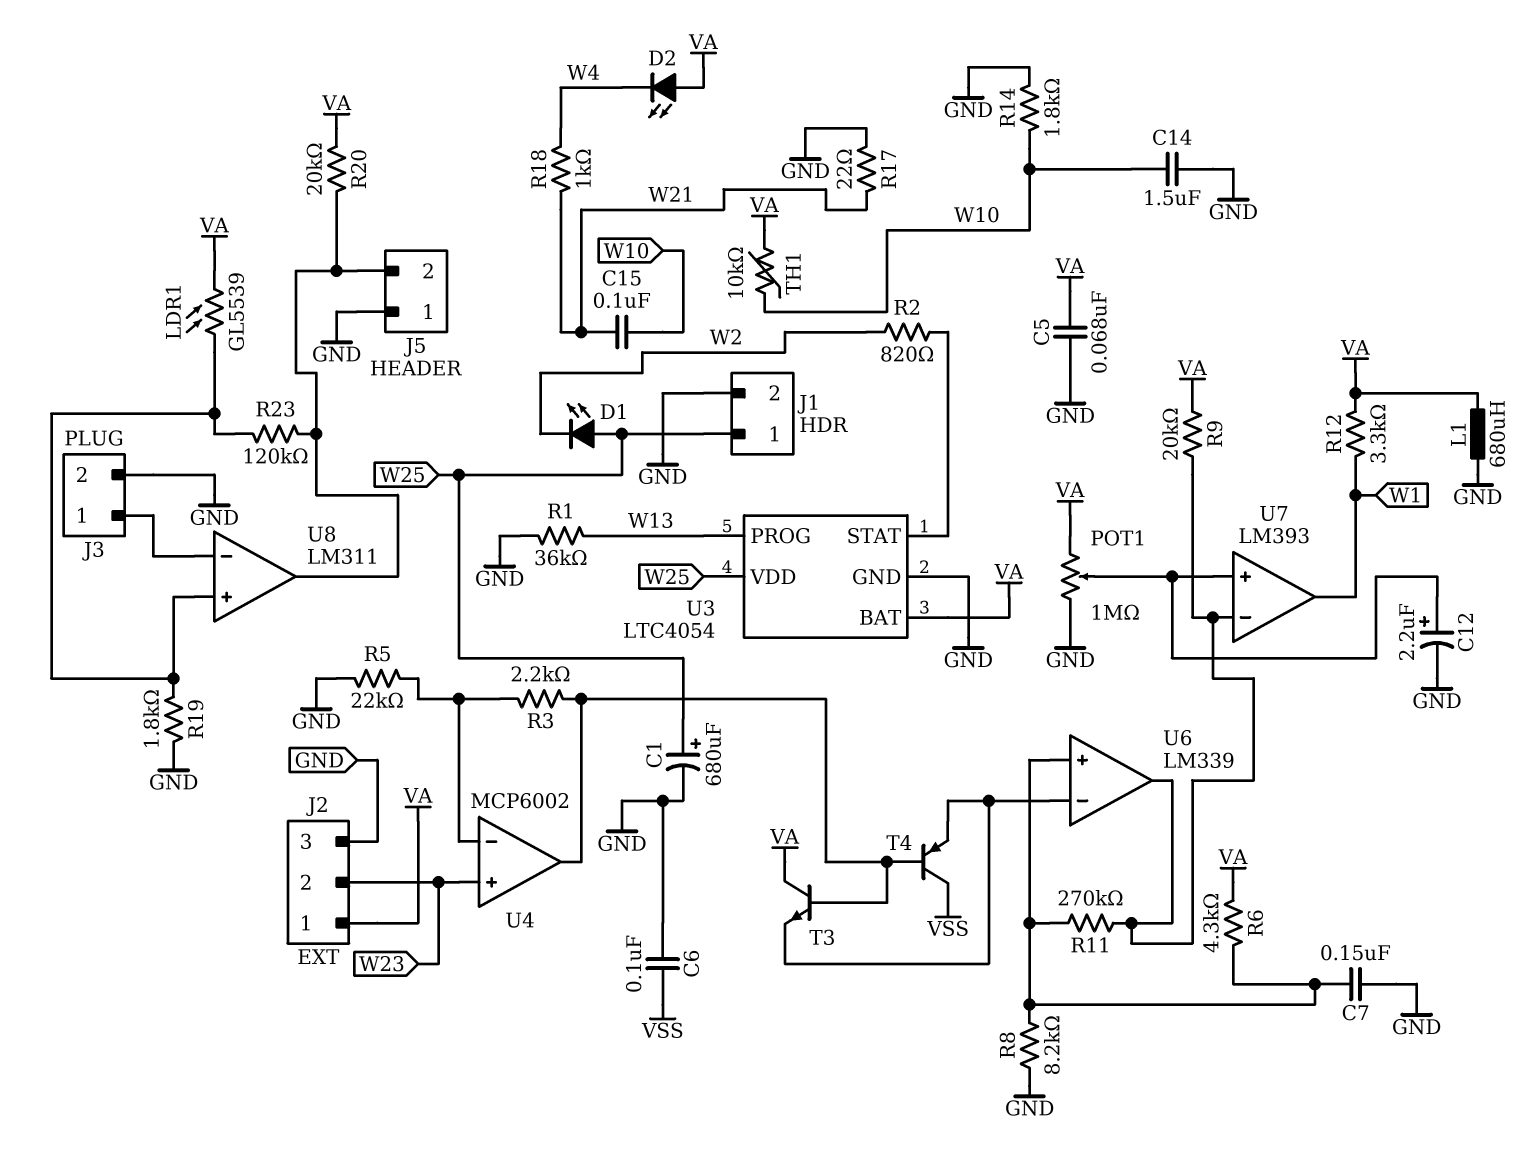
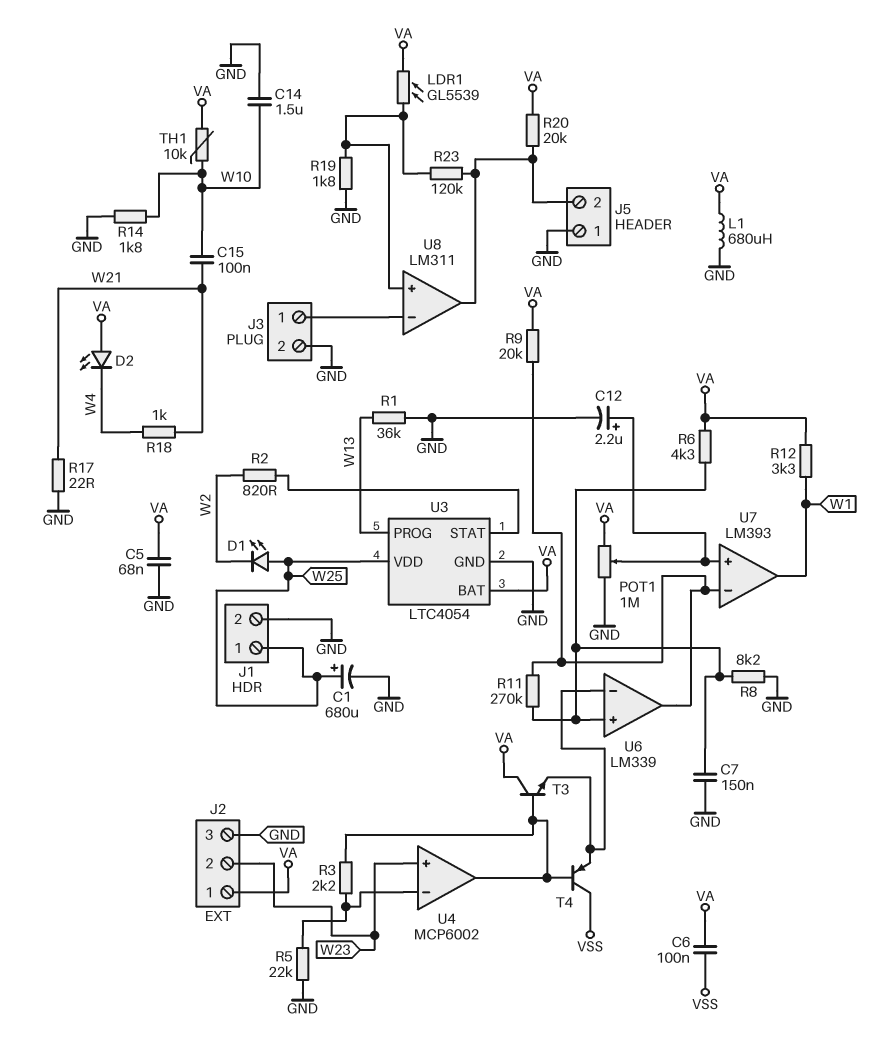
C6: 100nF (GND, VSS) -> 100nF (VA, VSS)

